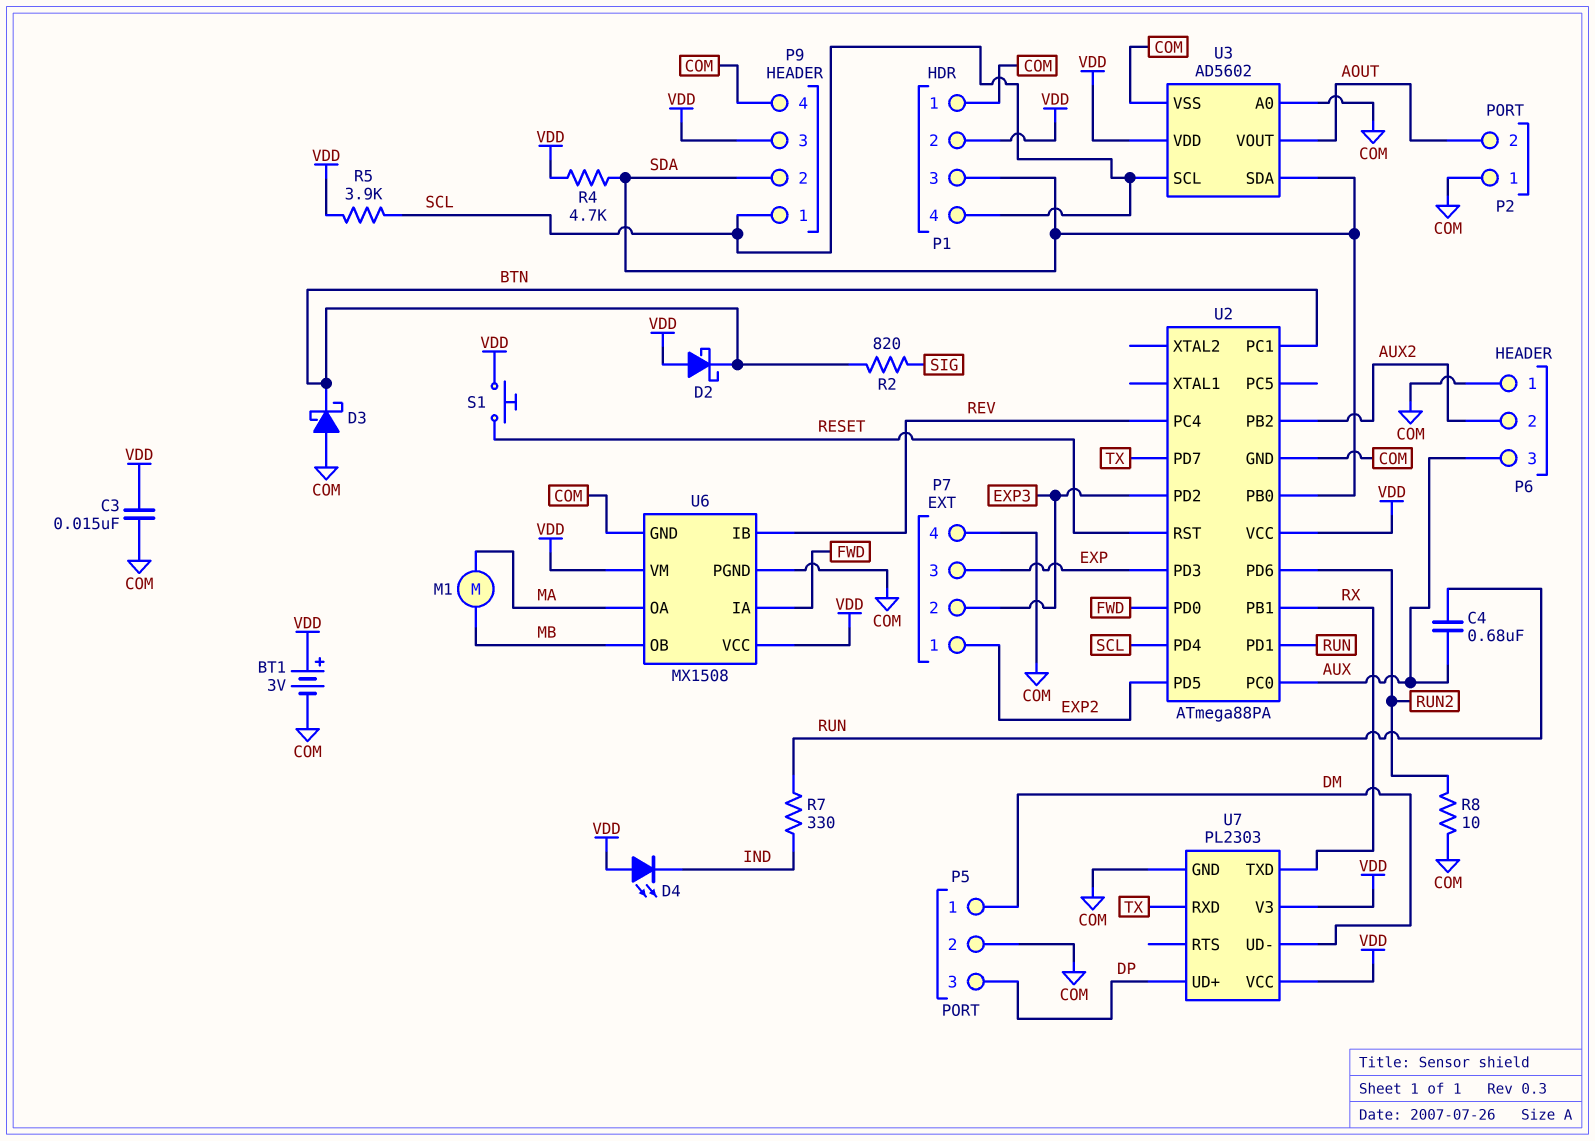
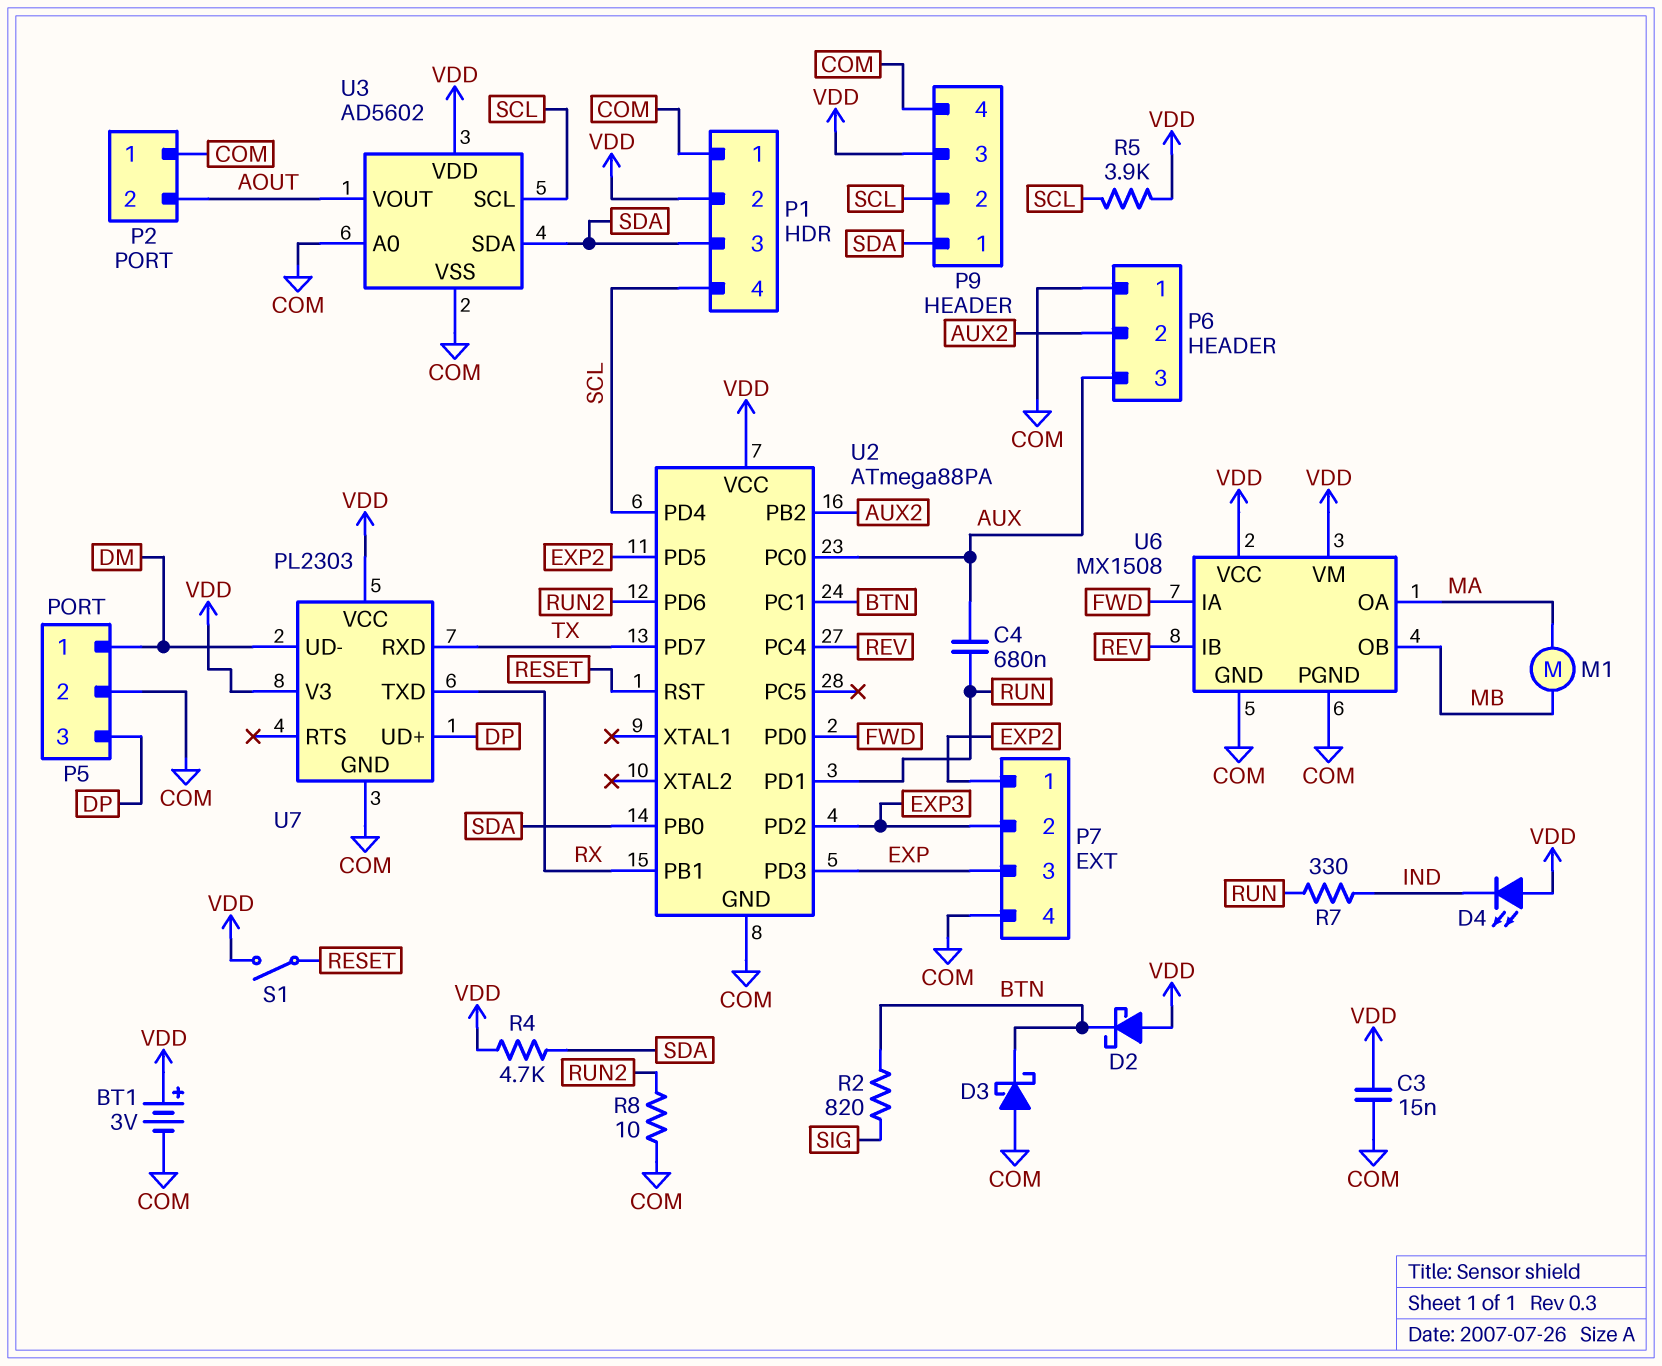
P9 pin 1: SCL -> SDA
P9 pin 2: SDA -> SCL
S1: button (RESET, VDD) -> switch (RESET, VDD)

